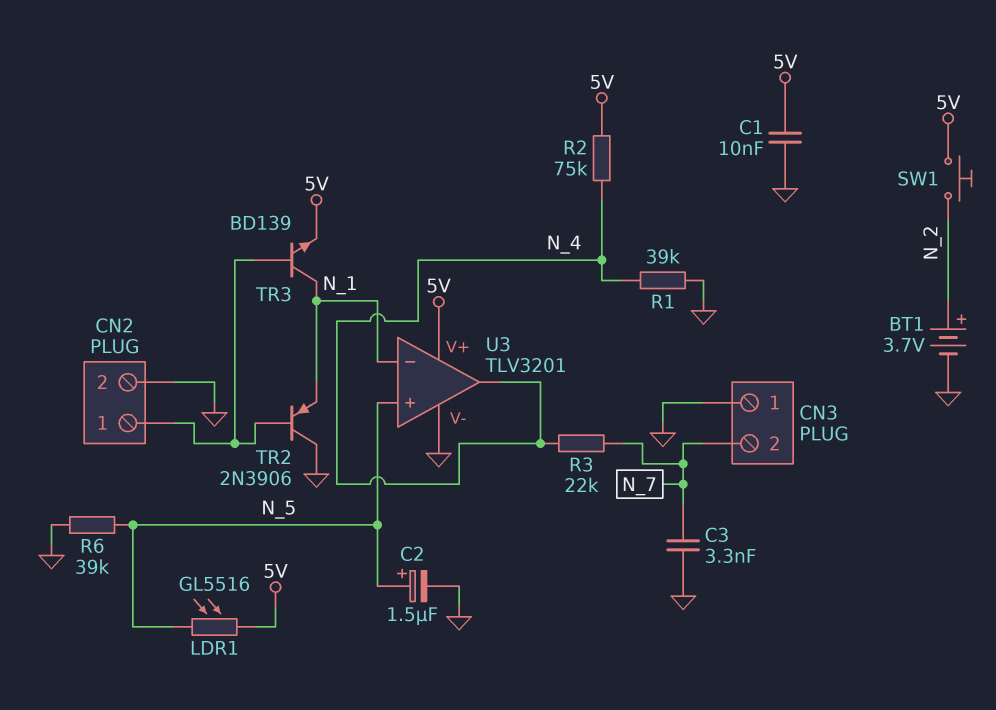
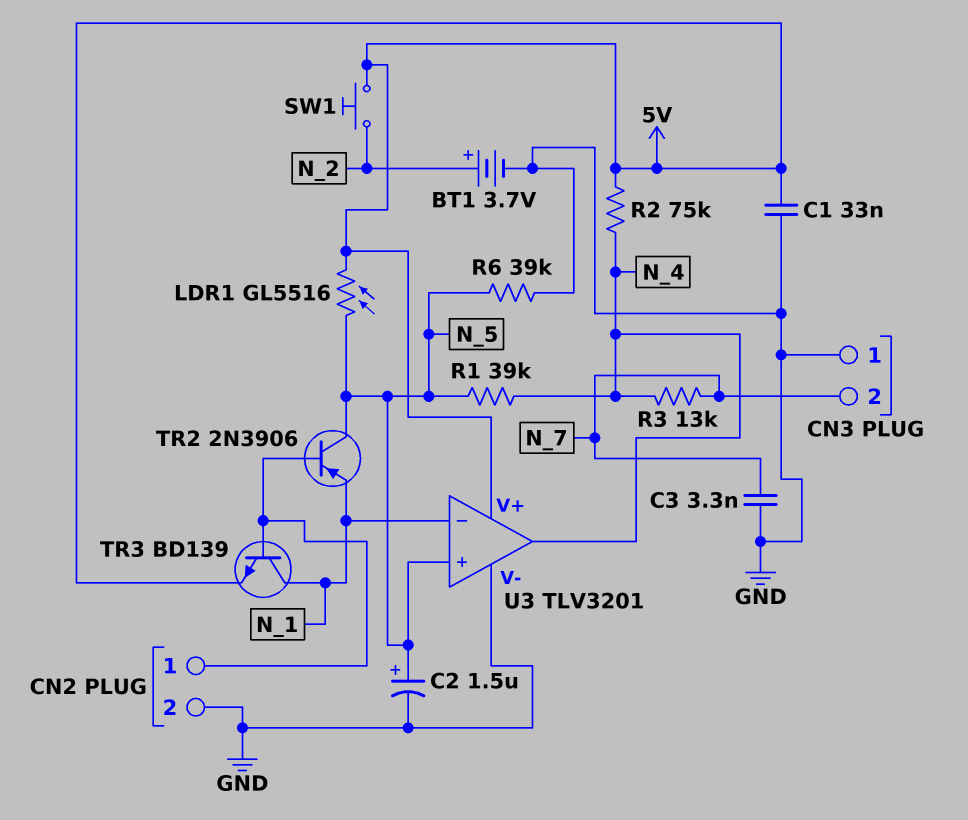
C1: 10nF (5V, GND) -> 33nF (5V, GND)
R1: 39k (GND, N_4) -> 39k (N_4, N_5)
R3: 22k (N_4, N_7) -> 13k (N_4, N_7)
TR2: PNP 2N3906 (B CN2/1, C GND, E N_1) -> PNP 2N3906 (B CN2/1, C N_5, E N_1)

